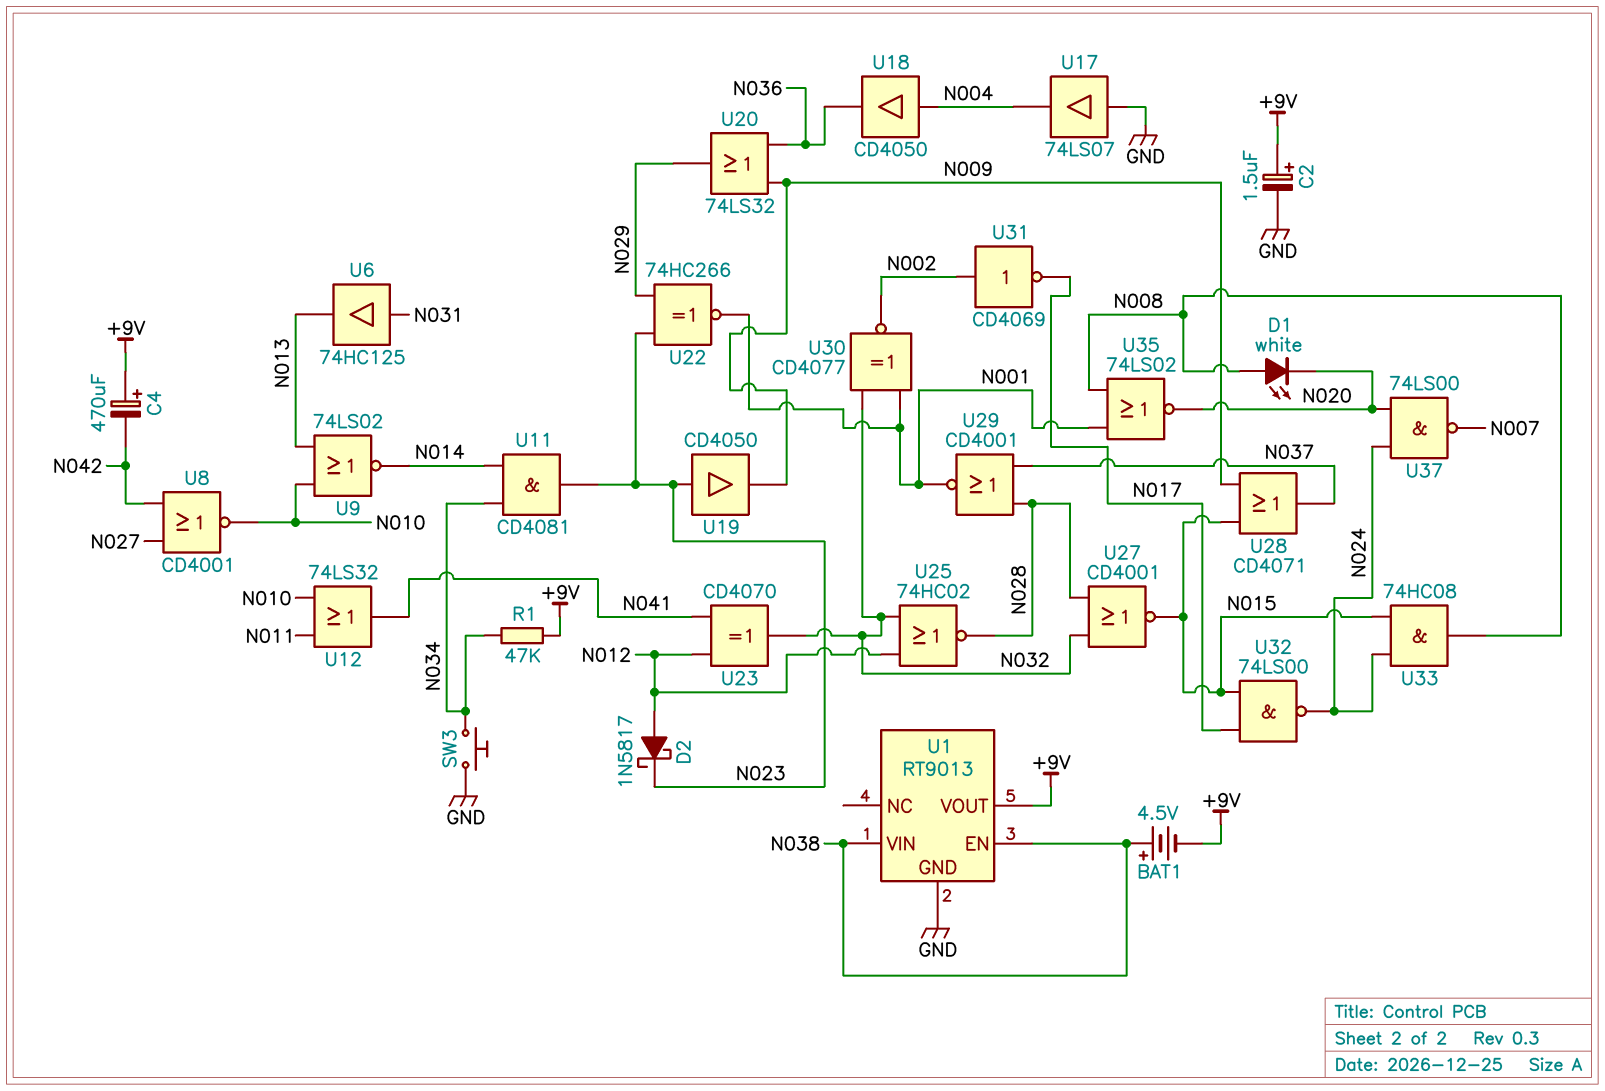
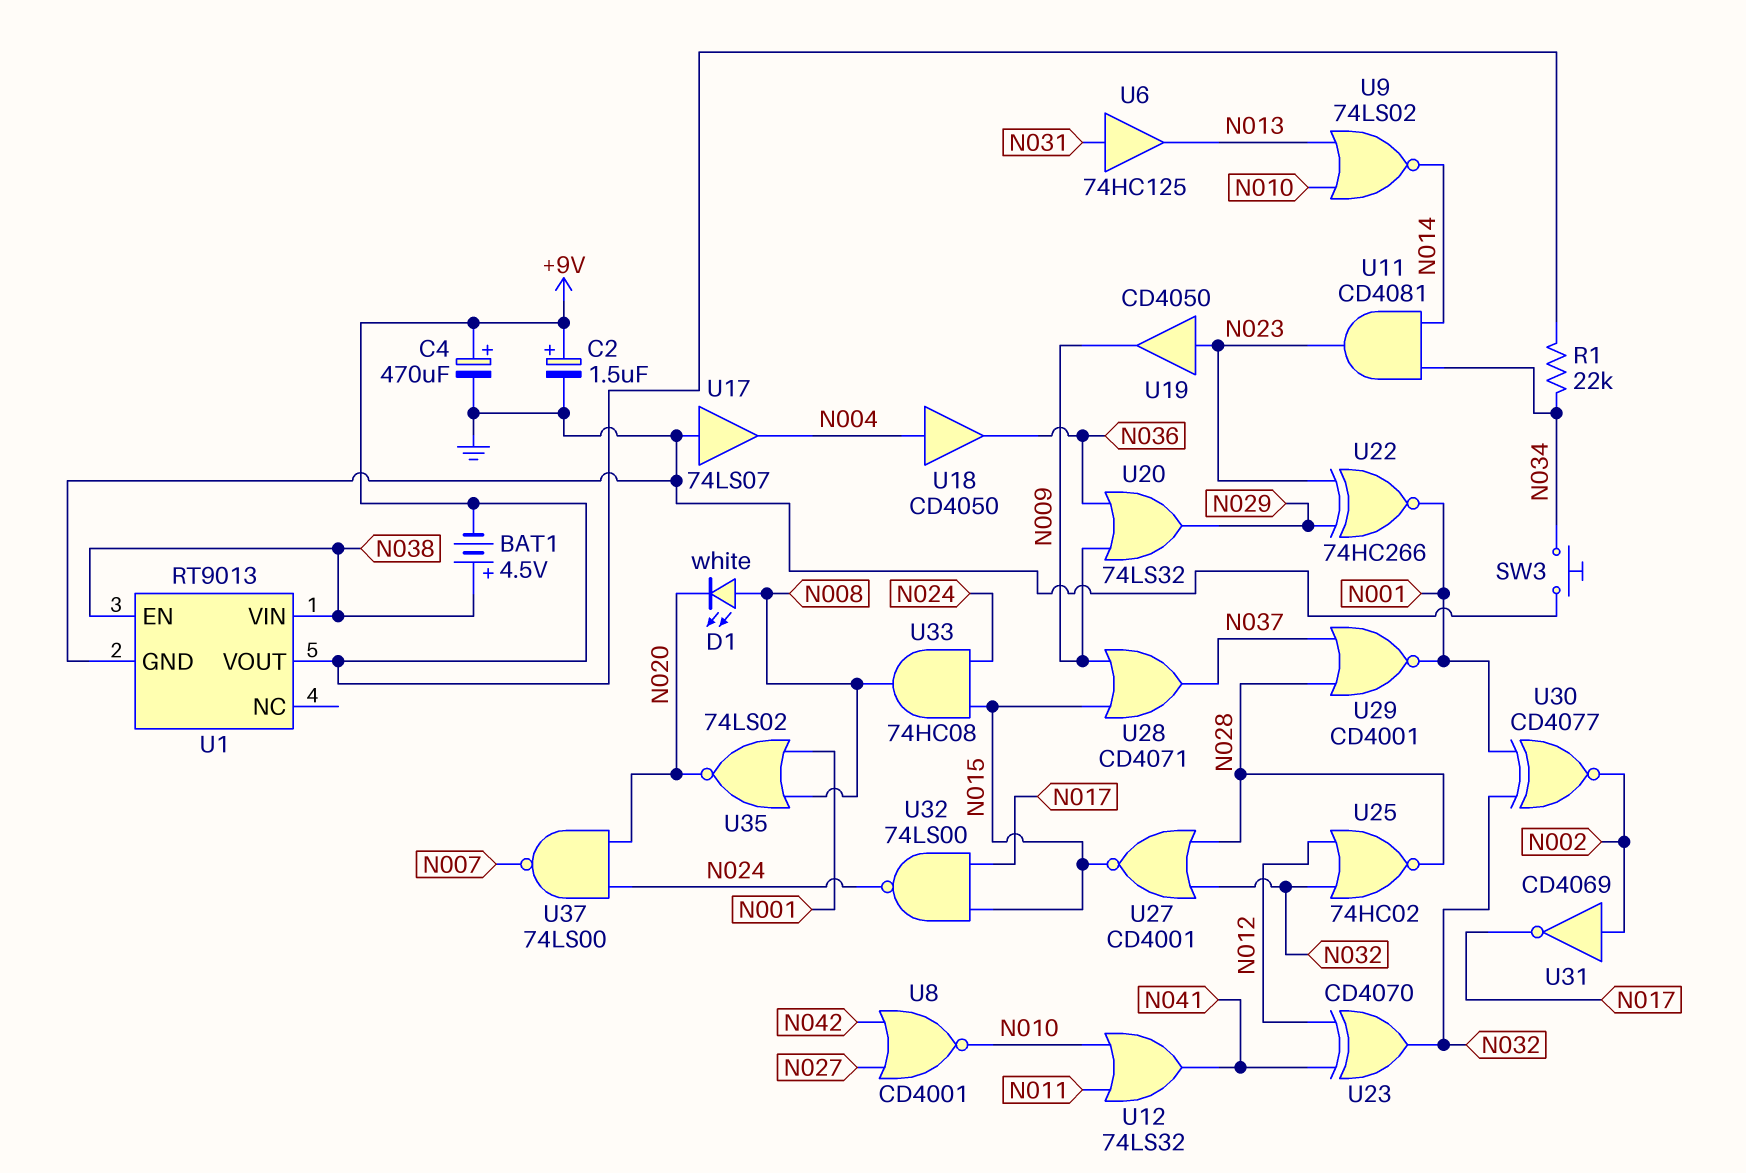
C4: 470uF (plus +9V, minus N042) -> 470uF (plus +9V, minus GND)
D2: schottky 1N5817 (A N012, K N023) -> none
R1: 47k (+9V, N034) -> 22k (+9V, N034)

